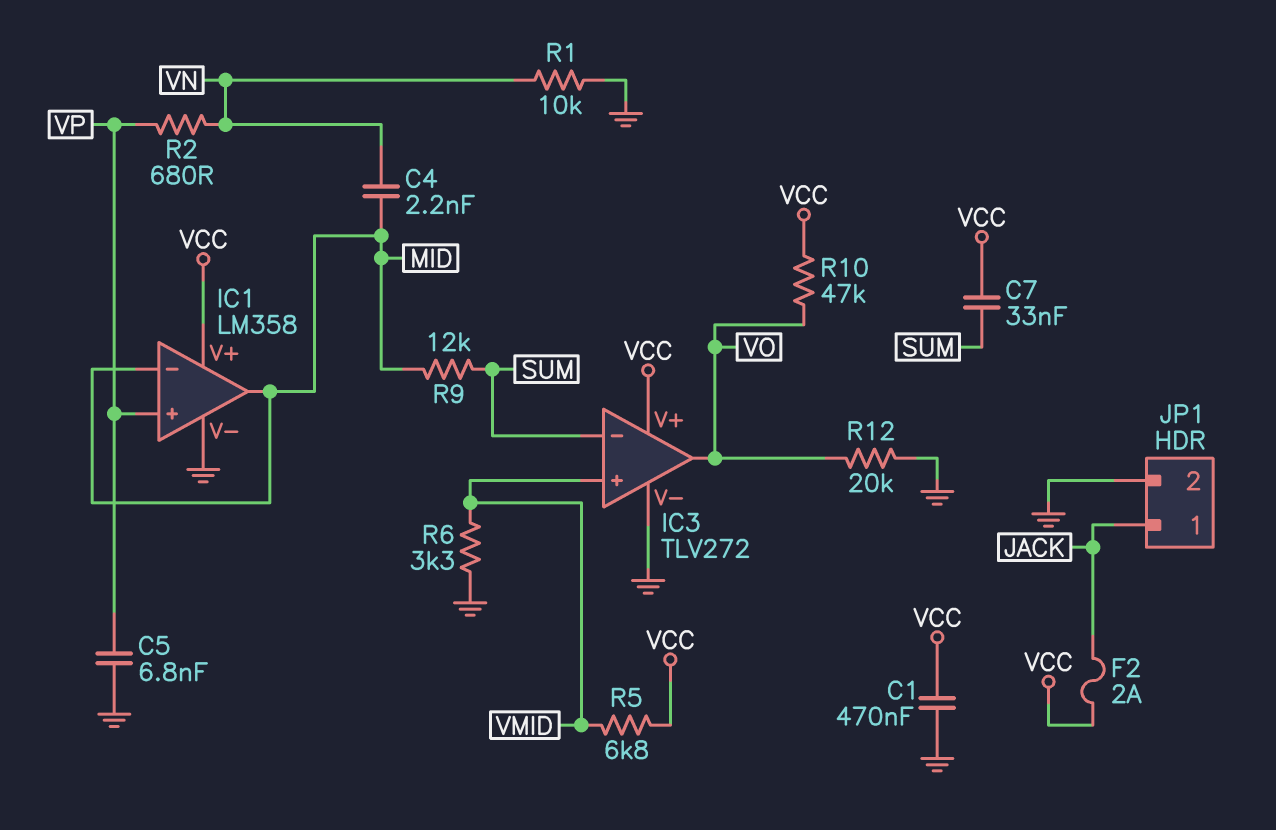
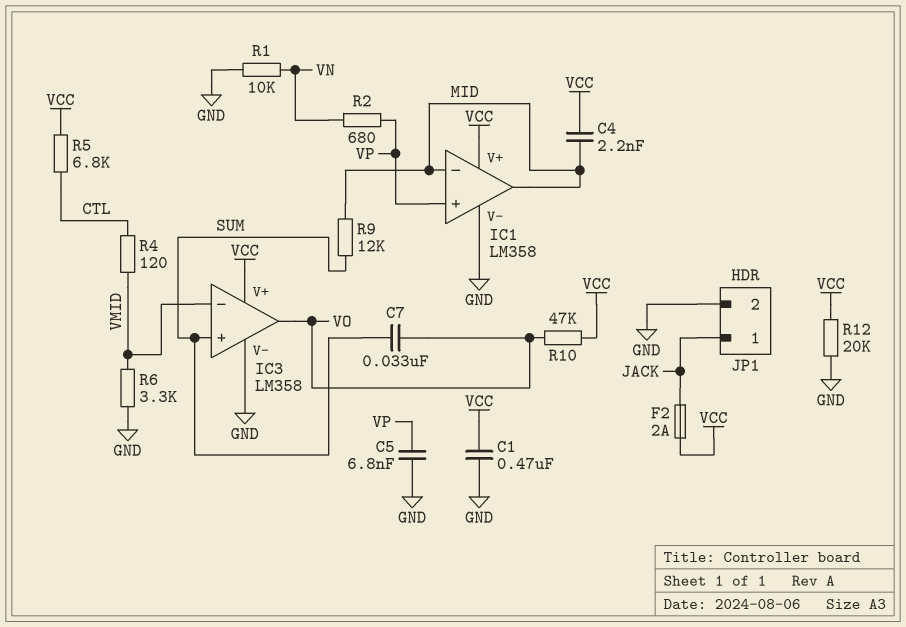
C4: 2.2nF (MID, VN) -> 2.2nF (MID, VCC)
C7: 33nF (SUM, VCC) -> 33nF (SUM, VO)
IC3: TLV272 -> LM358
IC3 pin in+: VMID -> SUM
IC3 pin in-: SUM -> VMID
R4: none -> 120 (CTL, VMID)
R5: 6.8k (VCC, VMID) -> 6.8k (CTL, VCC)
R12: 20k (GND, VO) -> 20k (GND, VCC)

